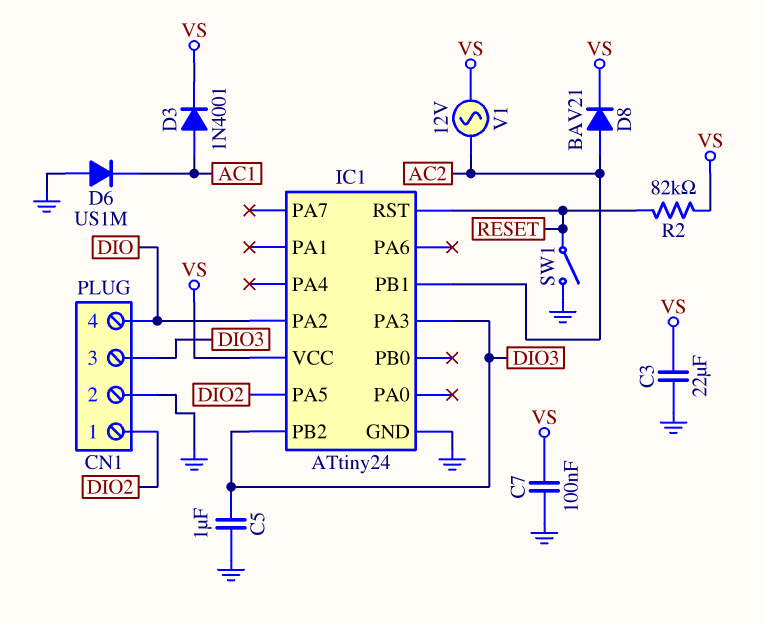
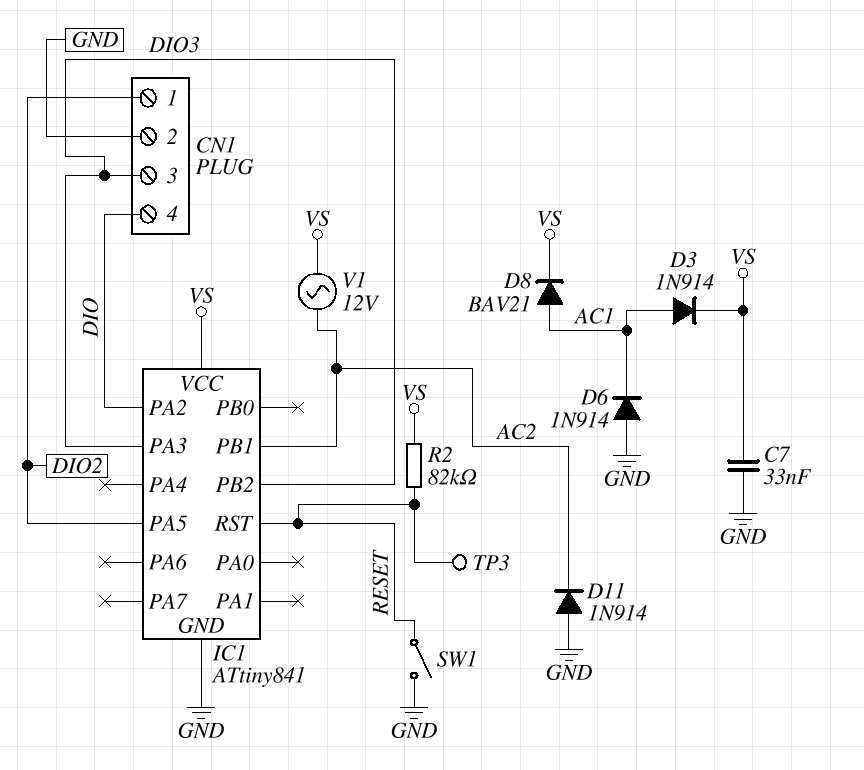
C3: 22uF (GND, VS) -> none
C5: 1uF (DIO3, GND) -> none
C7: 100nF (GND, VS) -> 33nF (GND, VS)
D3: diode 1N4001 (A AC1, K VS) -> diode 1N914 (A AC1, K VS)
D6: diode US1M (A GND, K AC1) -> diode 1N914 (A GND, K AC1)
D8: diode BAV21 (A AC2, K VS) -> diode BAV21 (A AC1, K VS)
D11: none -> diode 1N914 (A GND, K AC2)
IC1: ATtiny24 -> ATtiny841
TP3: none -> test point (RESET)

